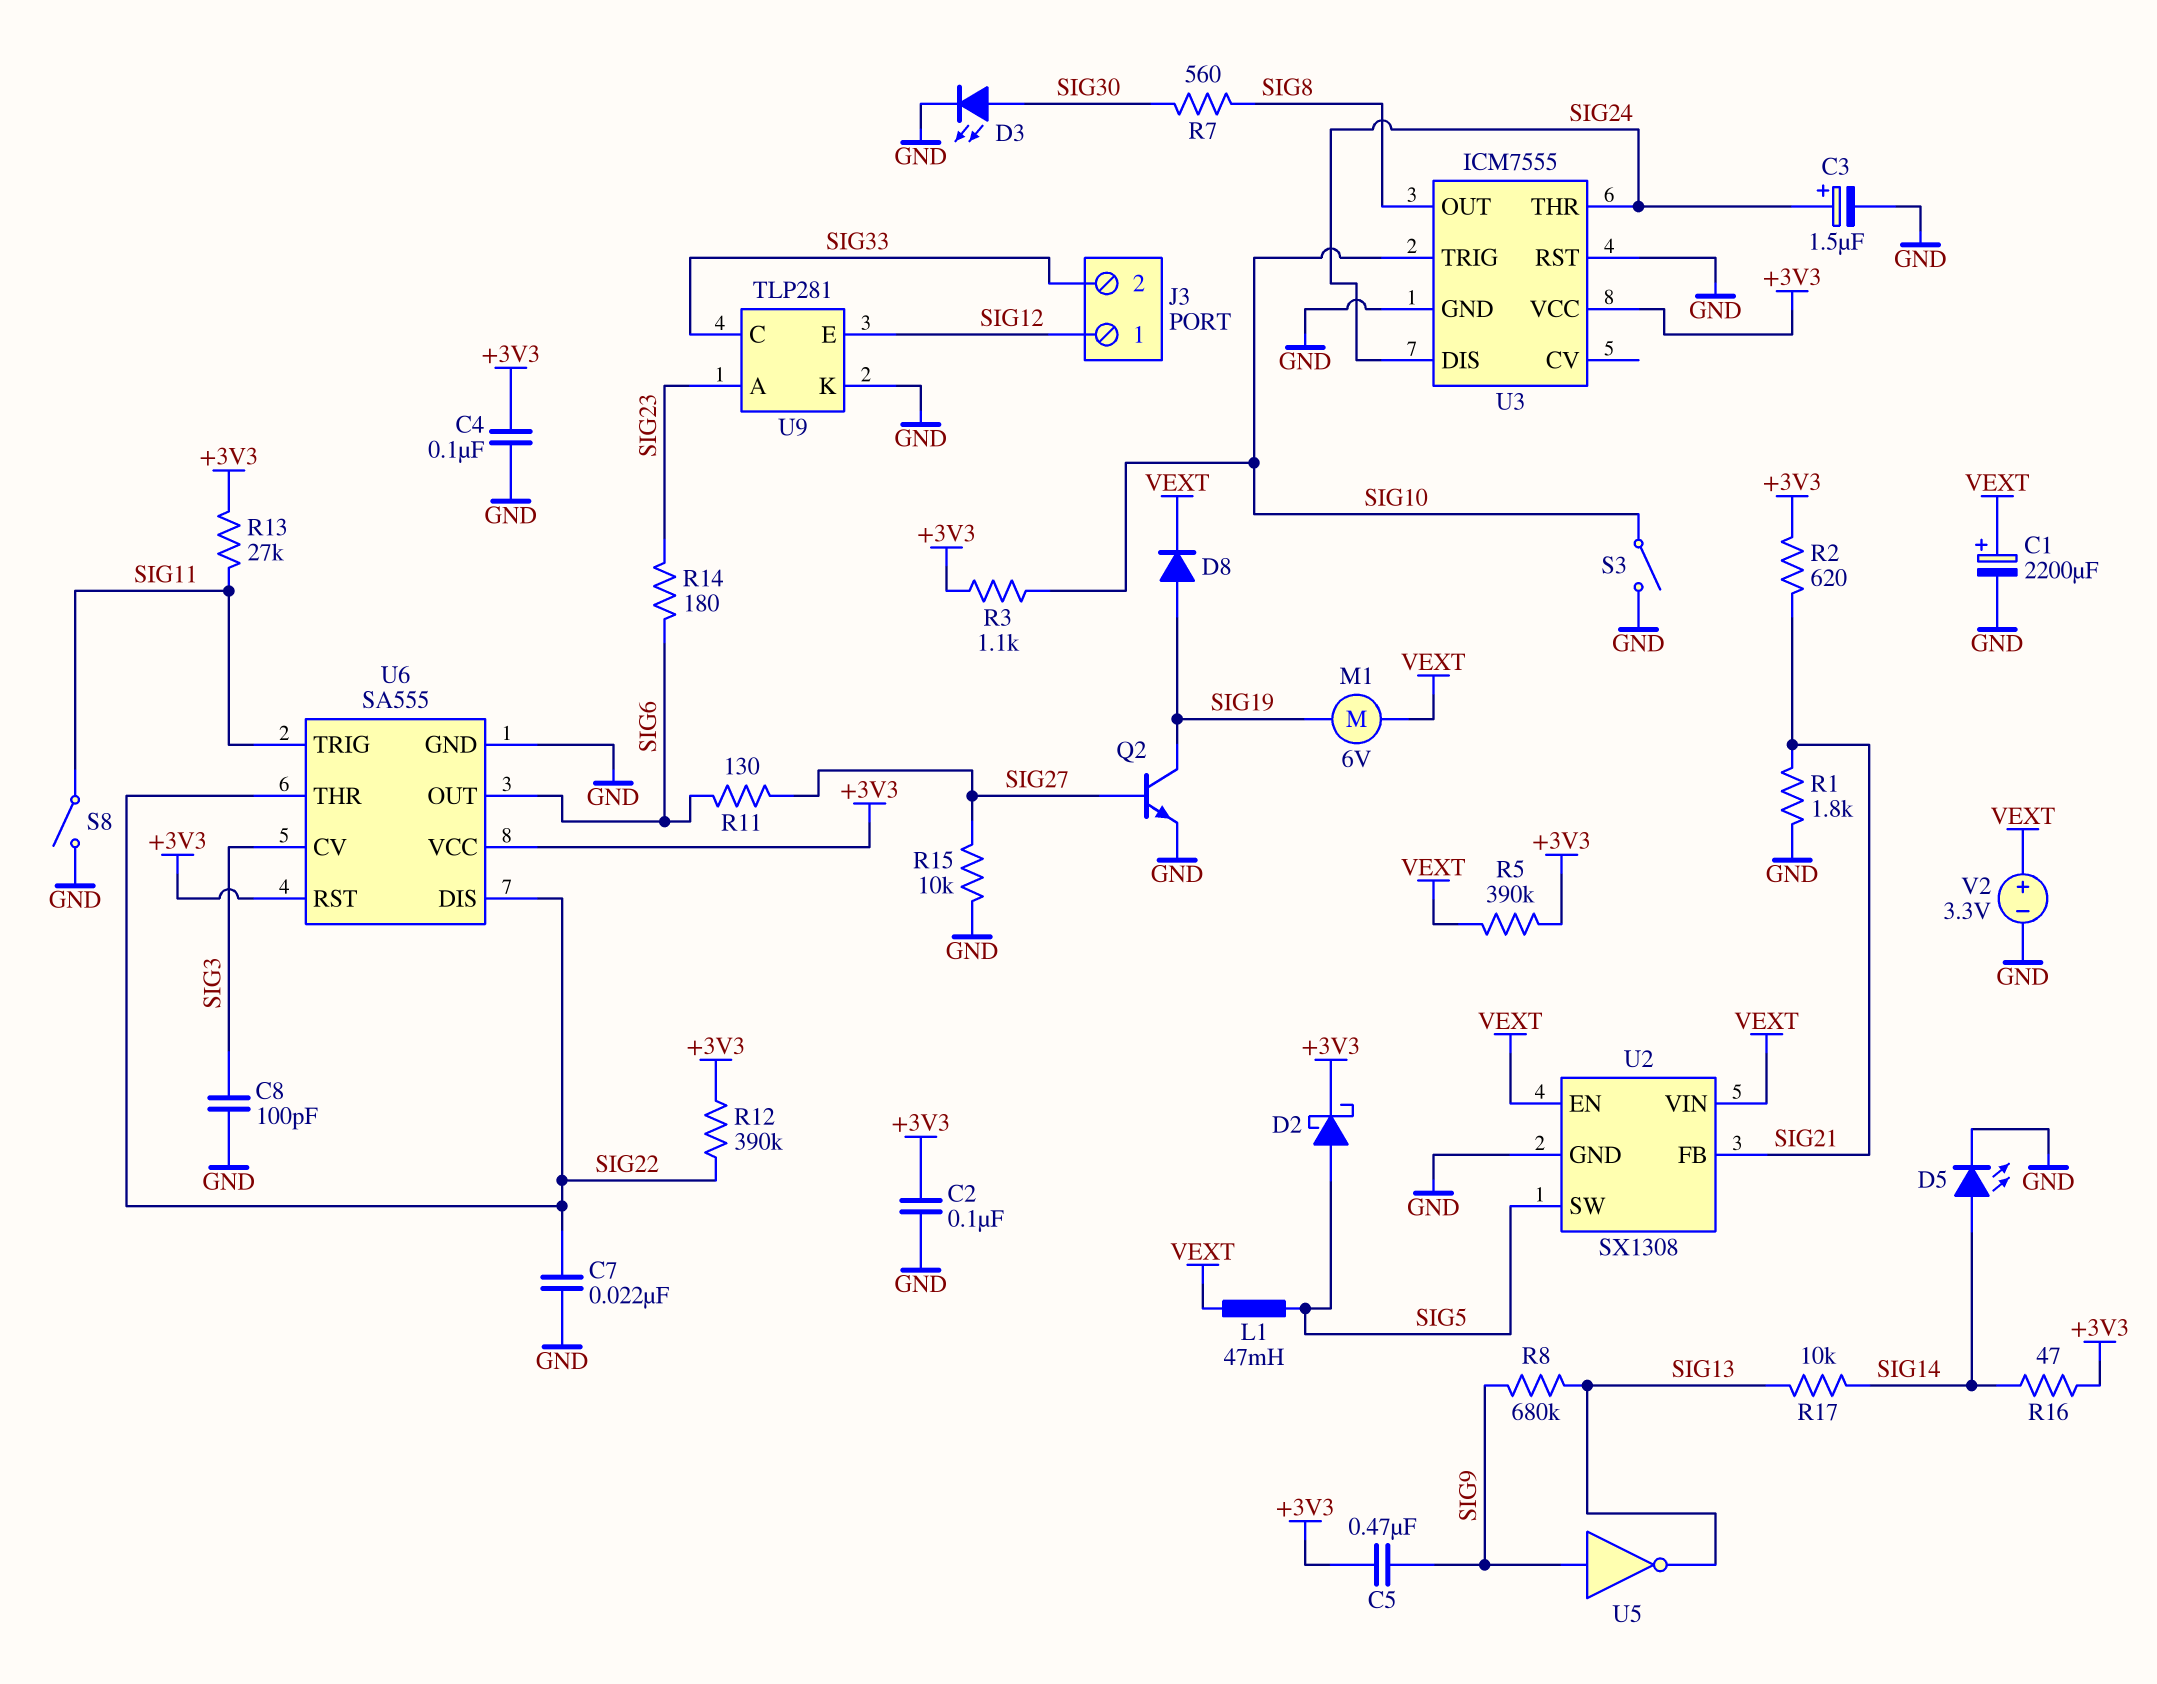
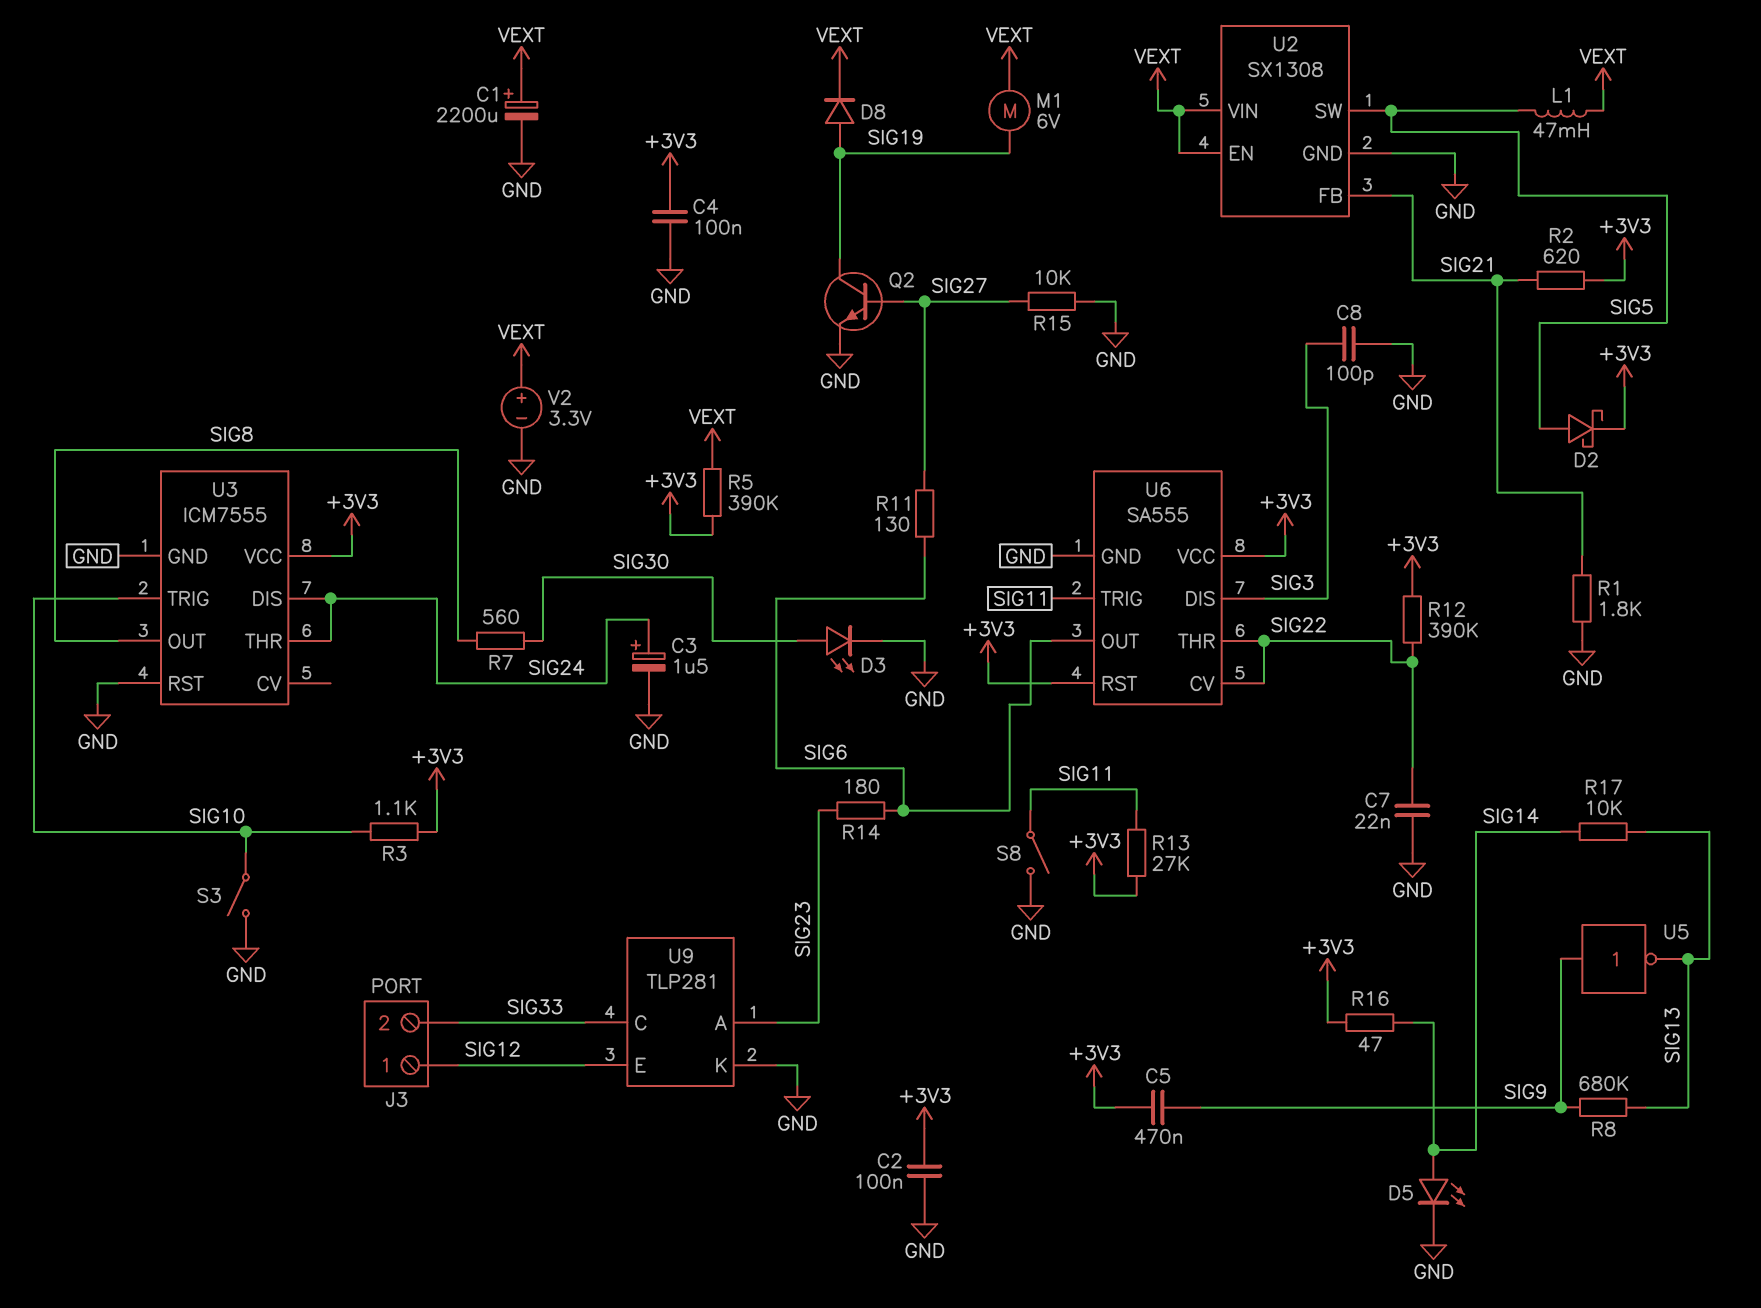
U6 pin CV: SIG3 -> SIG22
U6 pin DIS: SIG22 -> SIG3

